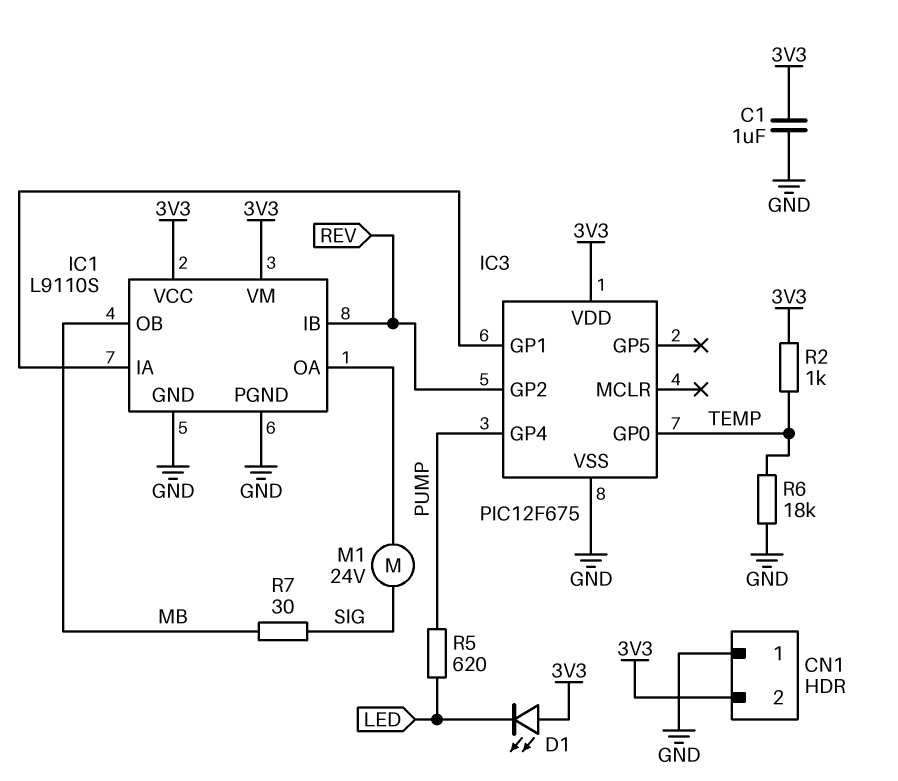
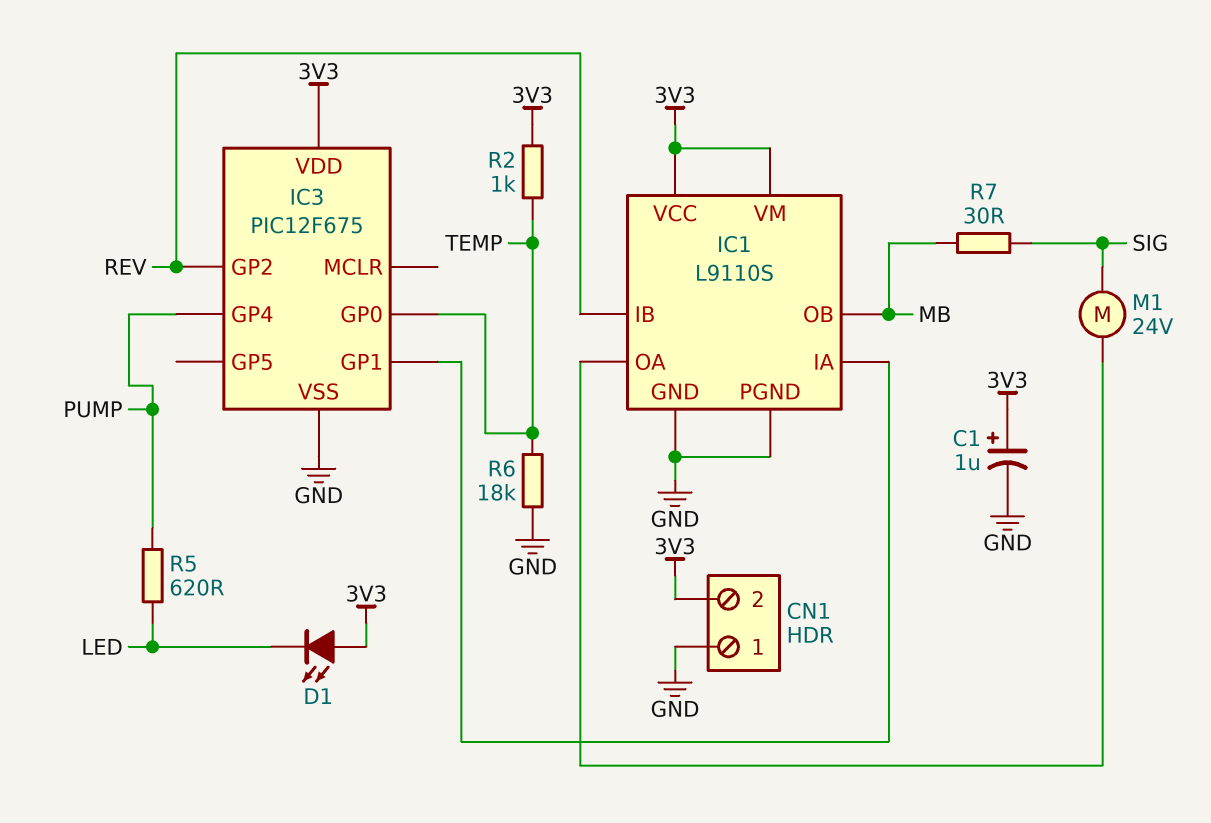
C1: 1uF (3V3, GND) -> 1uF (plus 3V3, minus GND)

